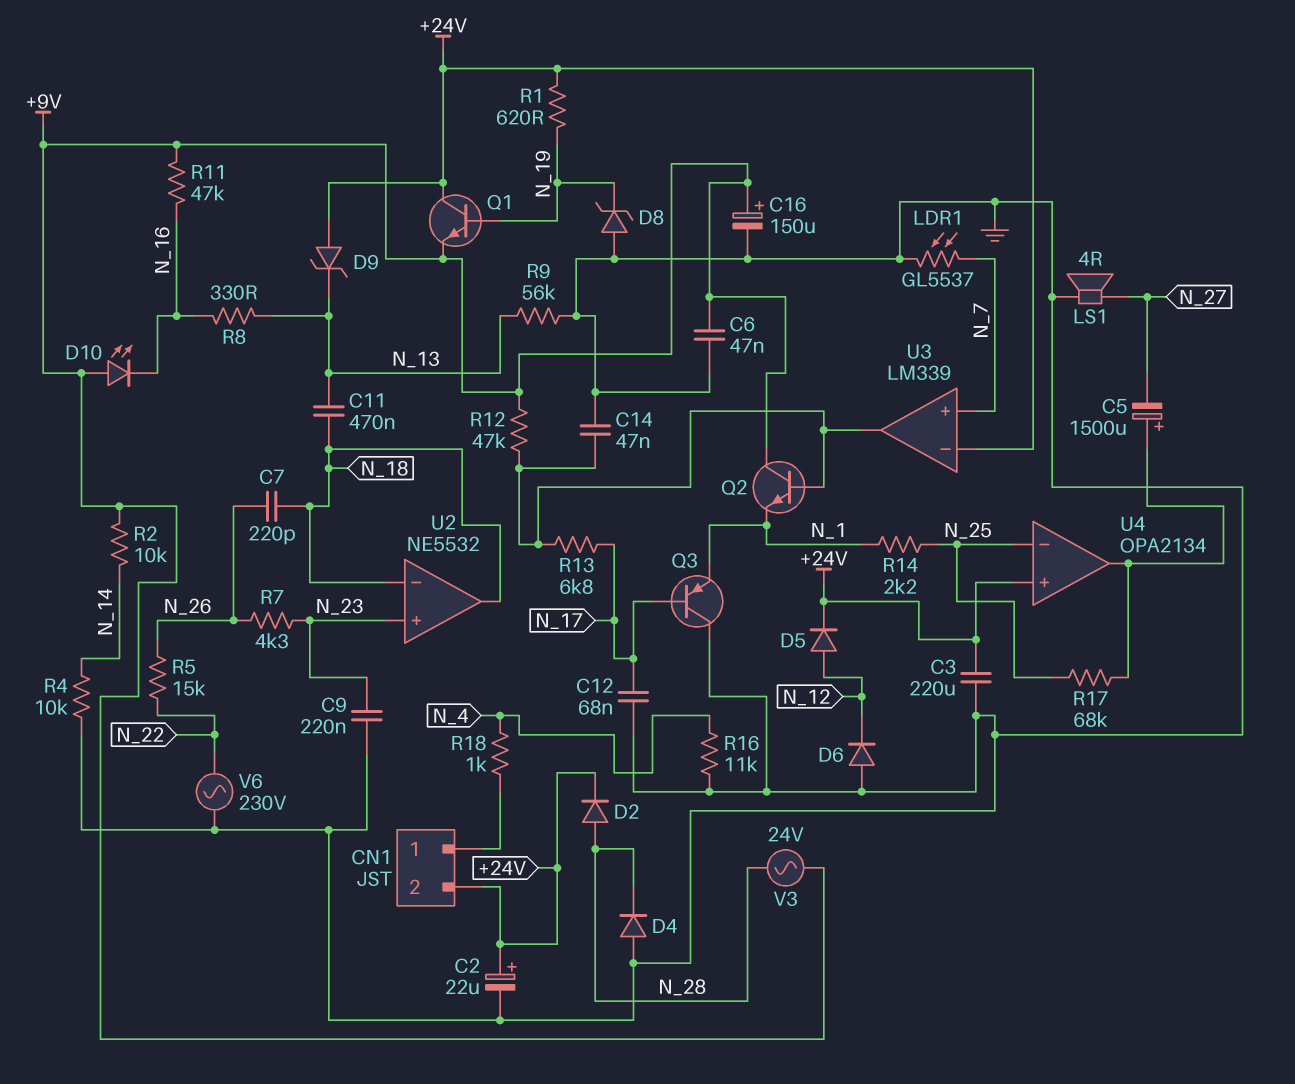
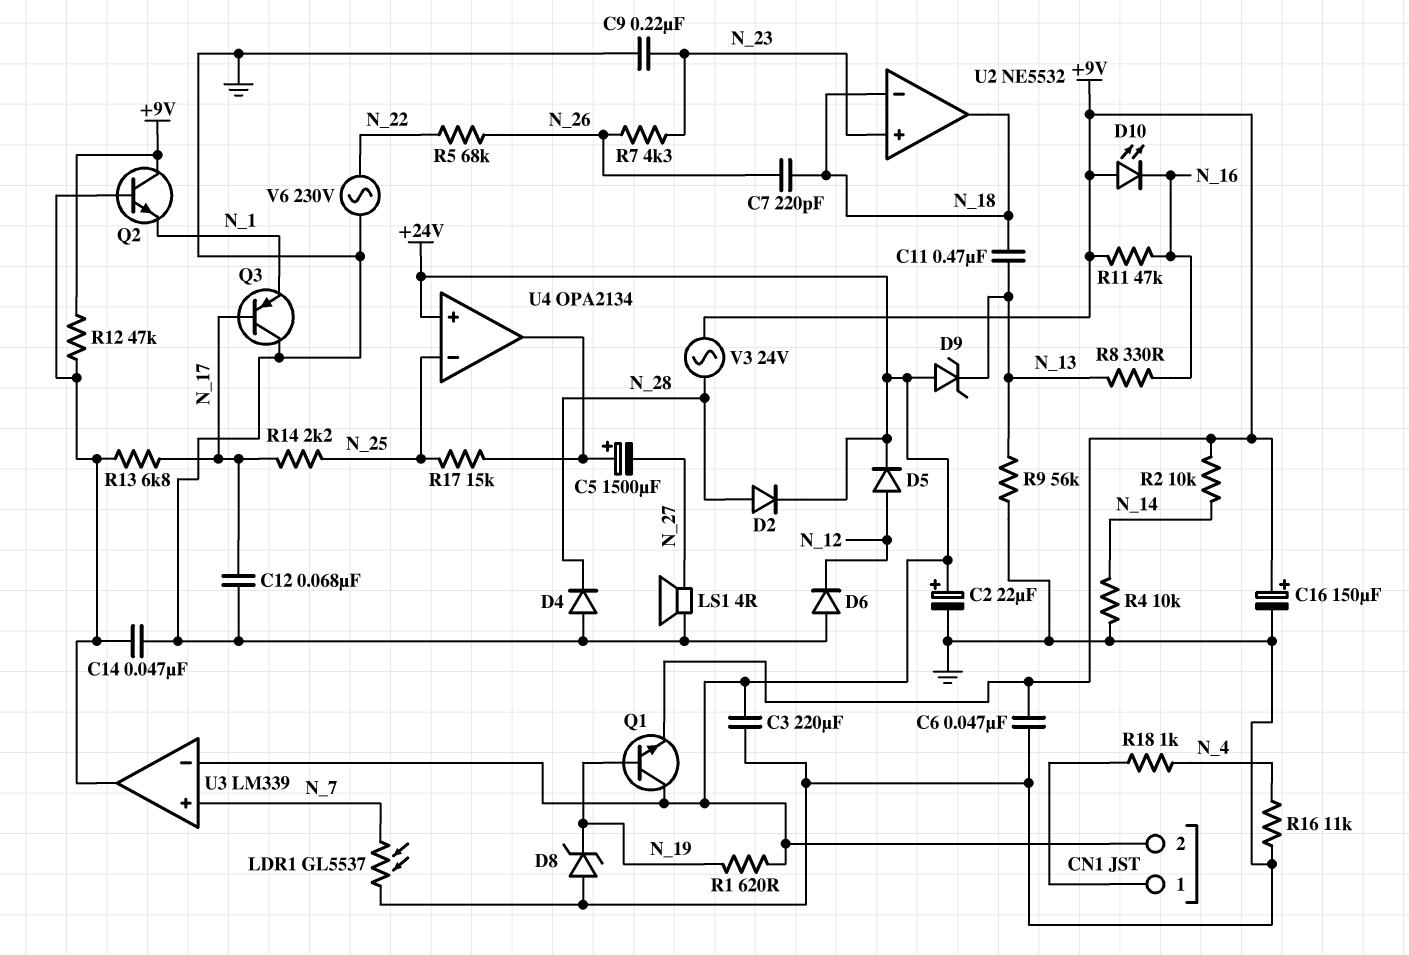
R5: 15k (N_22, N_26) -> 68k (N_22, N_26)
R14: 2.2k (N_1, N_25) -> 2.2k (N_17, N_25)
R17: 68k (N_25, U4/out) -> 15k (N_25, U4/out)

